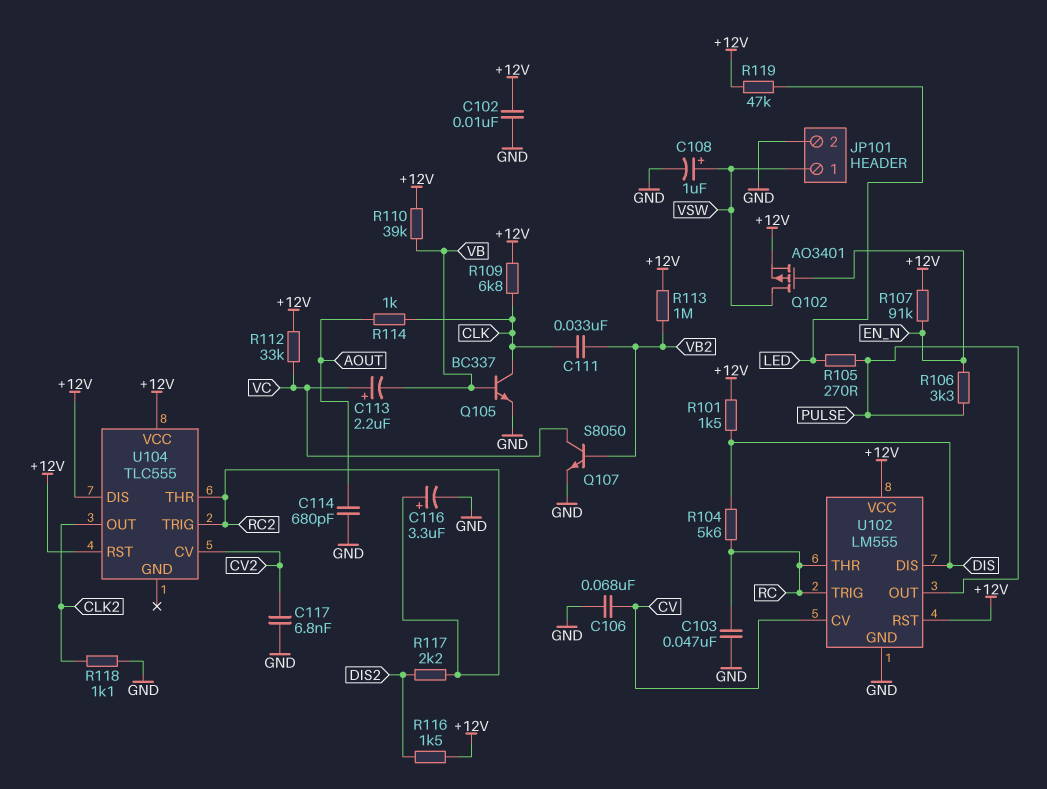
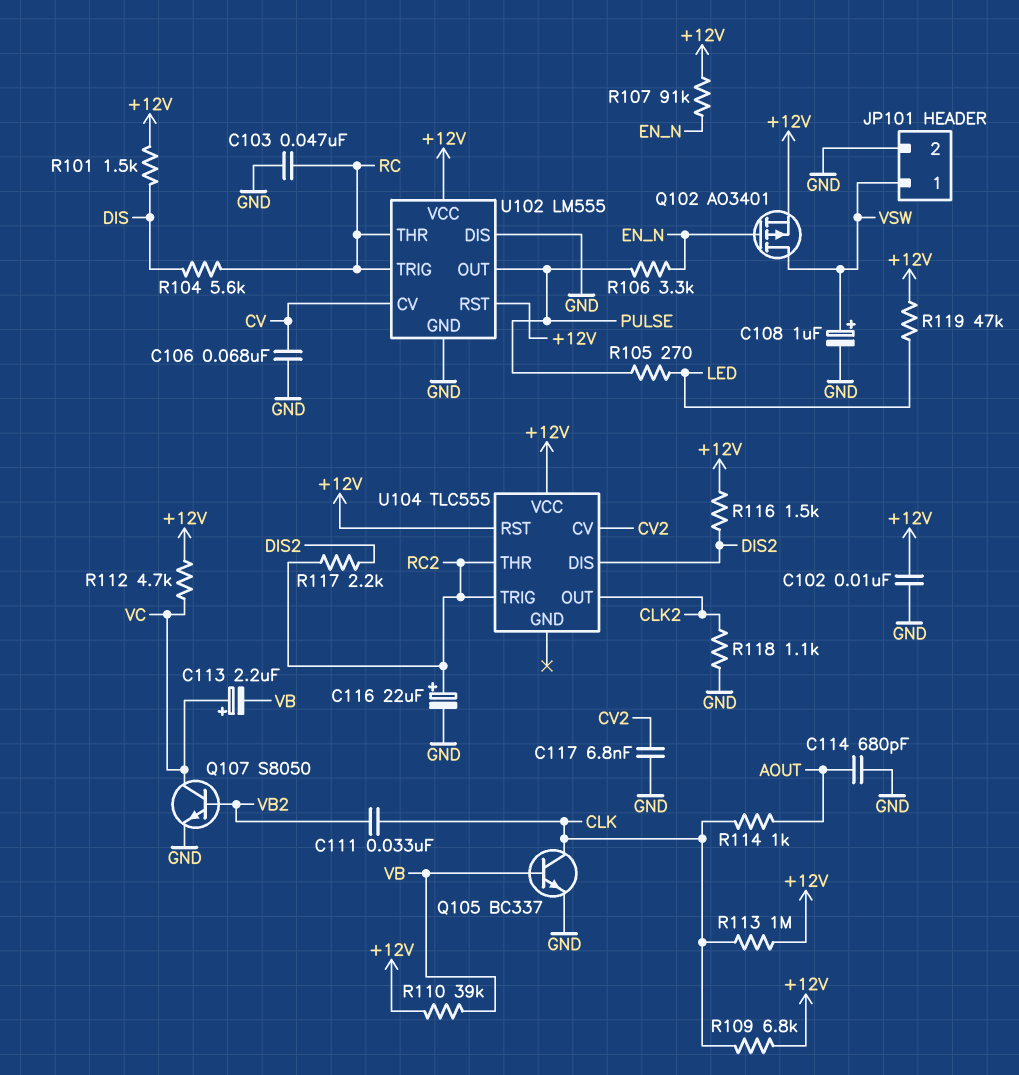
C116: 3.3uF (plus RC2, minus GND) -> 22uF (plus RC2, minus GND)
R112: 33k (+12V, VC) -> 4.7k (+12V, VC)
R113: 1M (+12V, VB2) -> 1M (+12V, CLK)
U102 pin DIS: DIS -> GND
U104 pin DIS: +12V -> DIS2

